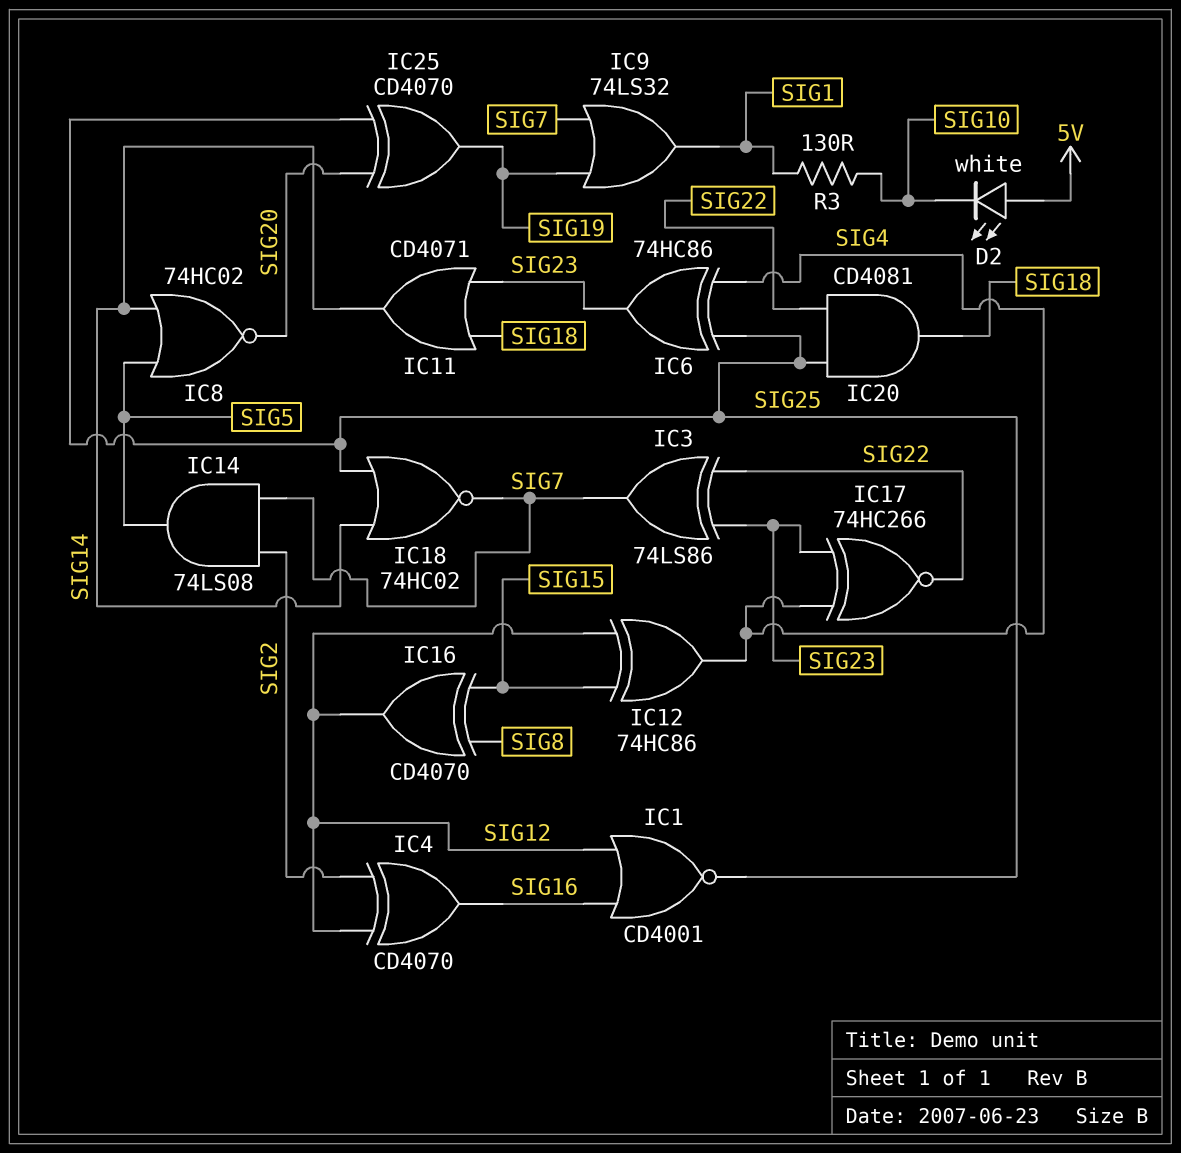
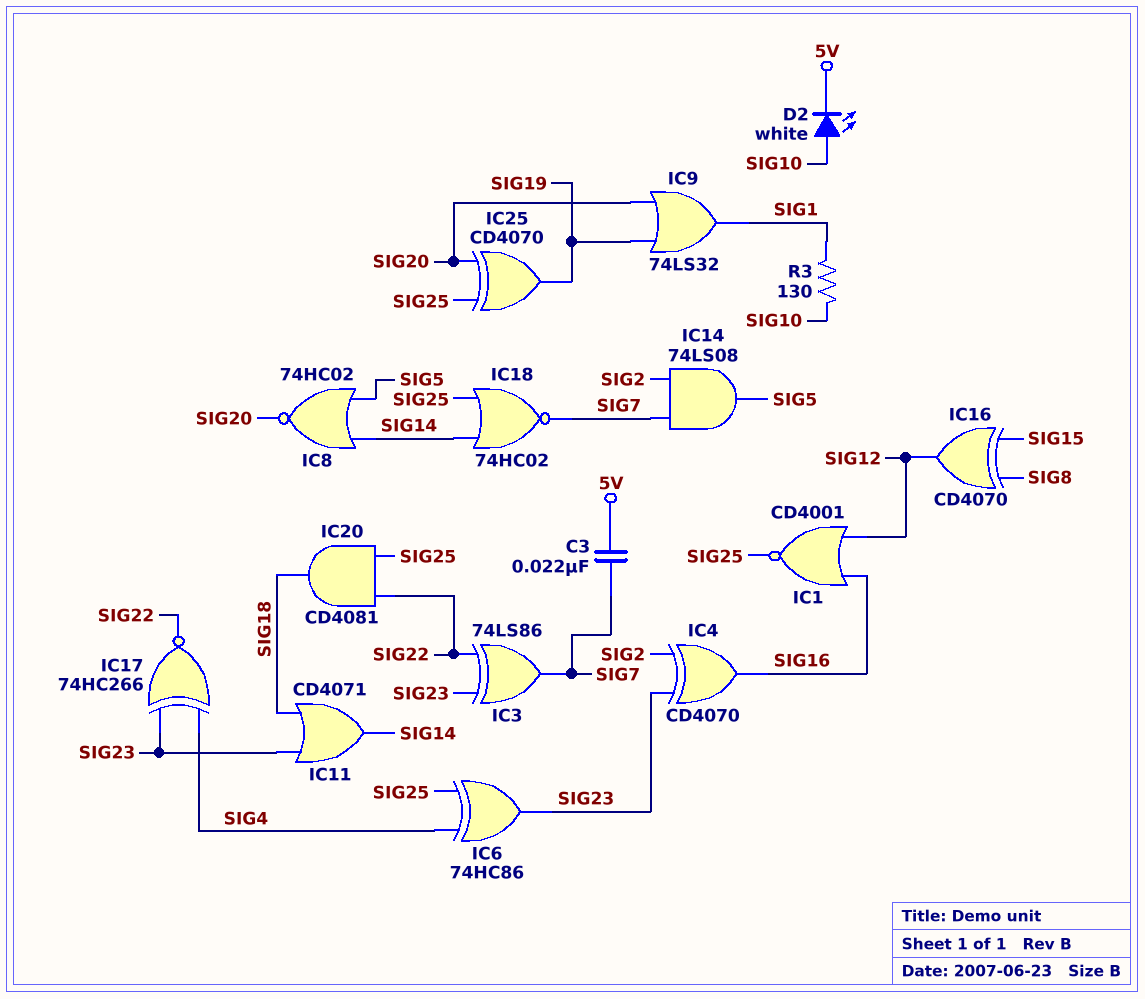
C3: none -> 22nF (5V, SIG7)
D2: LED white (A 5V, K SIG10) -> LED white (A SIG10, K 5V)
IC4: XOR CD4070 (in SIG2, in SIG12, out SIG16) -> XOR CD4070 (in SIG2, in SIG23, out SIG16)
IC9: OR 74LS32 (in SIG7, in SIG19, out SIG1) -> OR 74LS32 (in SIG19, in SIG20, out SIG1)
IC12: XOR 74HC86 (in SIG12, in SIG15, out SIG4) -> none

